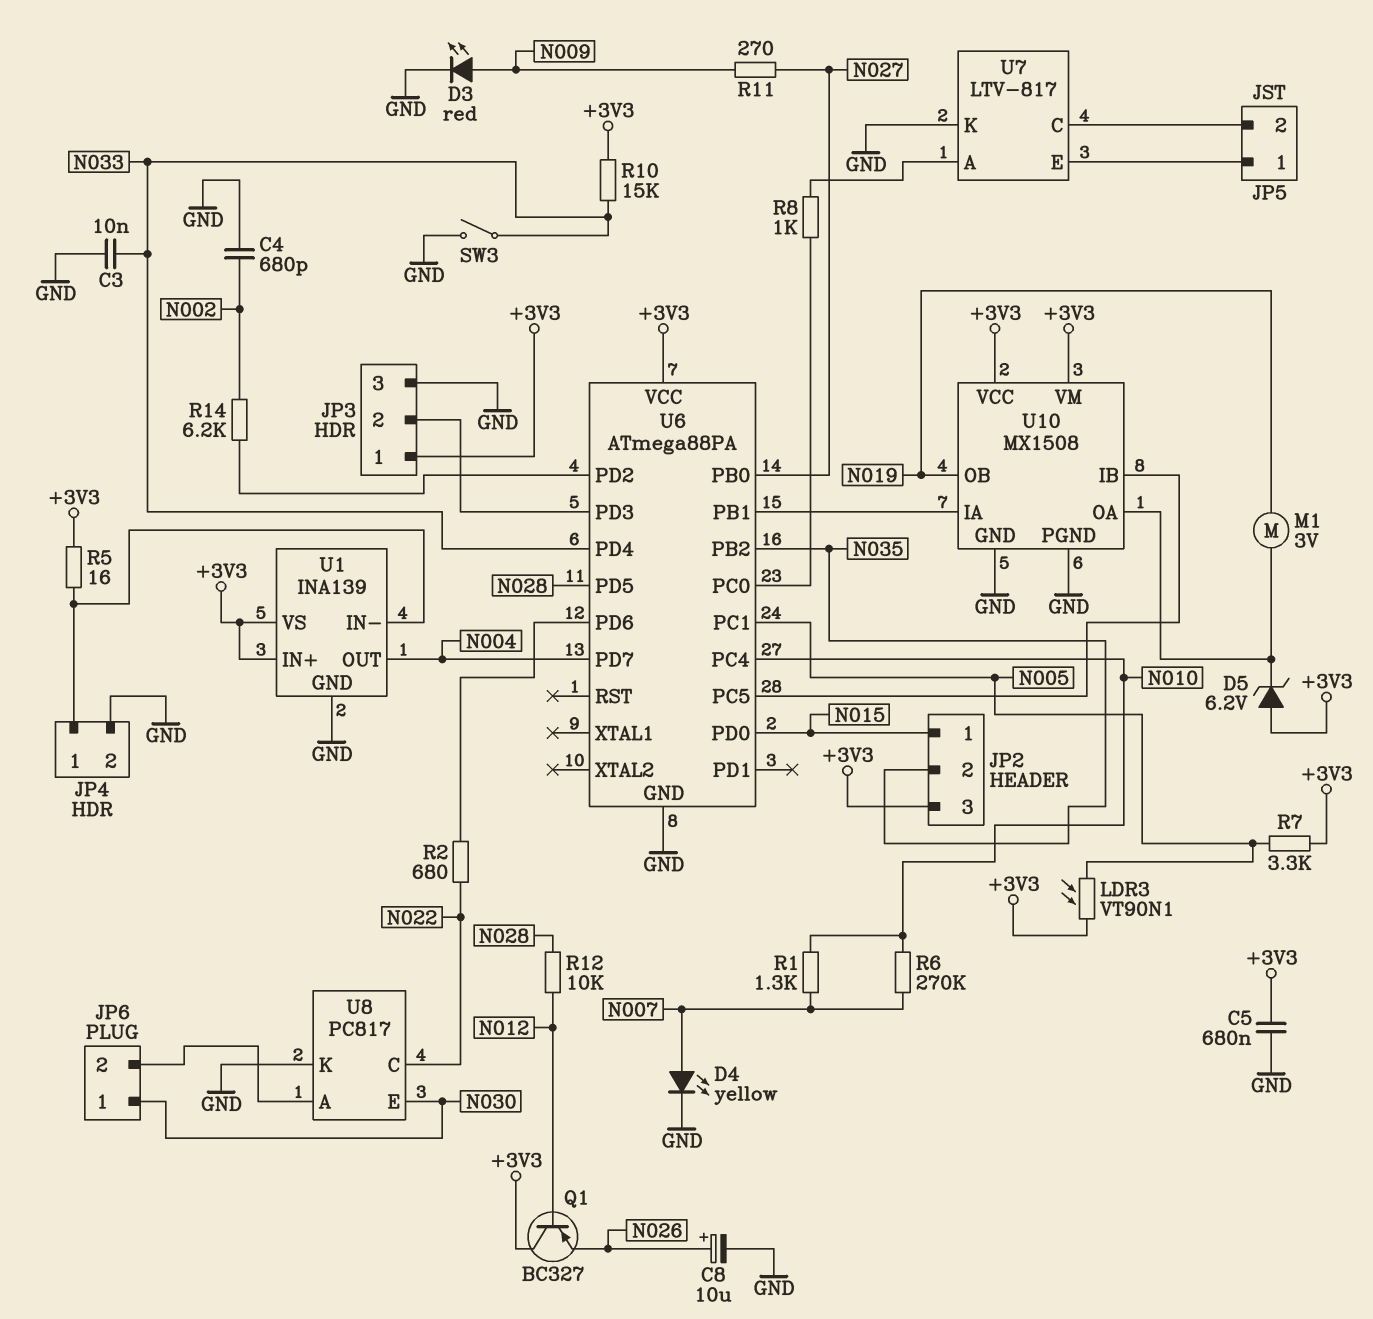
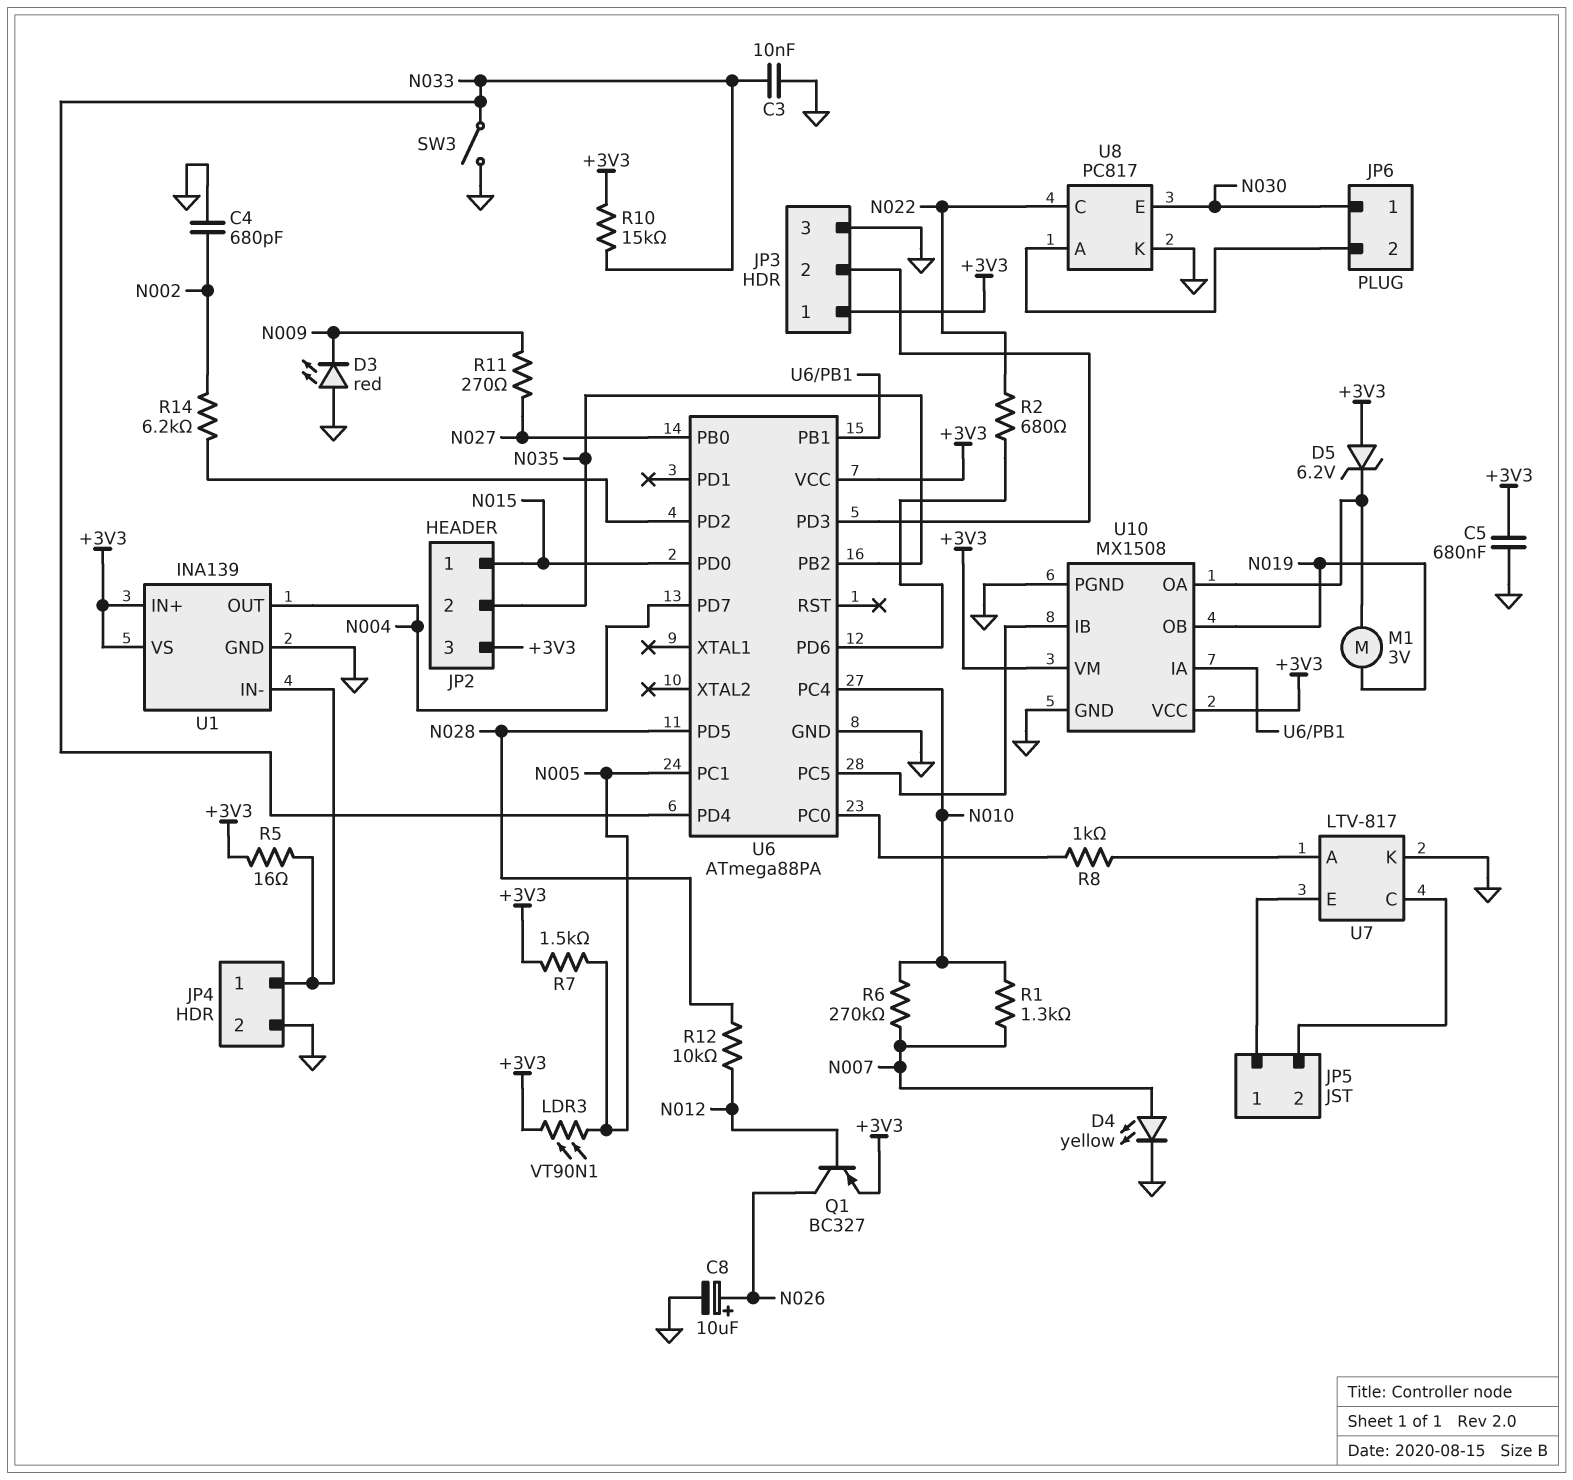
D3: LED red (A N009, K GND) -> LED red (A GND, K N009)
Q1: PNP BC327 (B N012, C +3V3, E N026) -> PNP BC327 (B N012, C N026, E +3V3)
R7: 3.3k (+3V3, N005) -> 1.5k (+3V3, N005)

